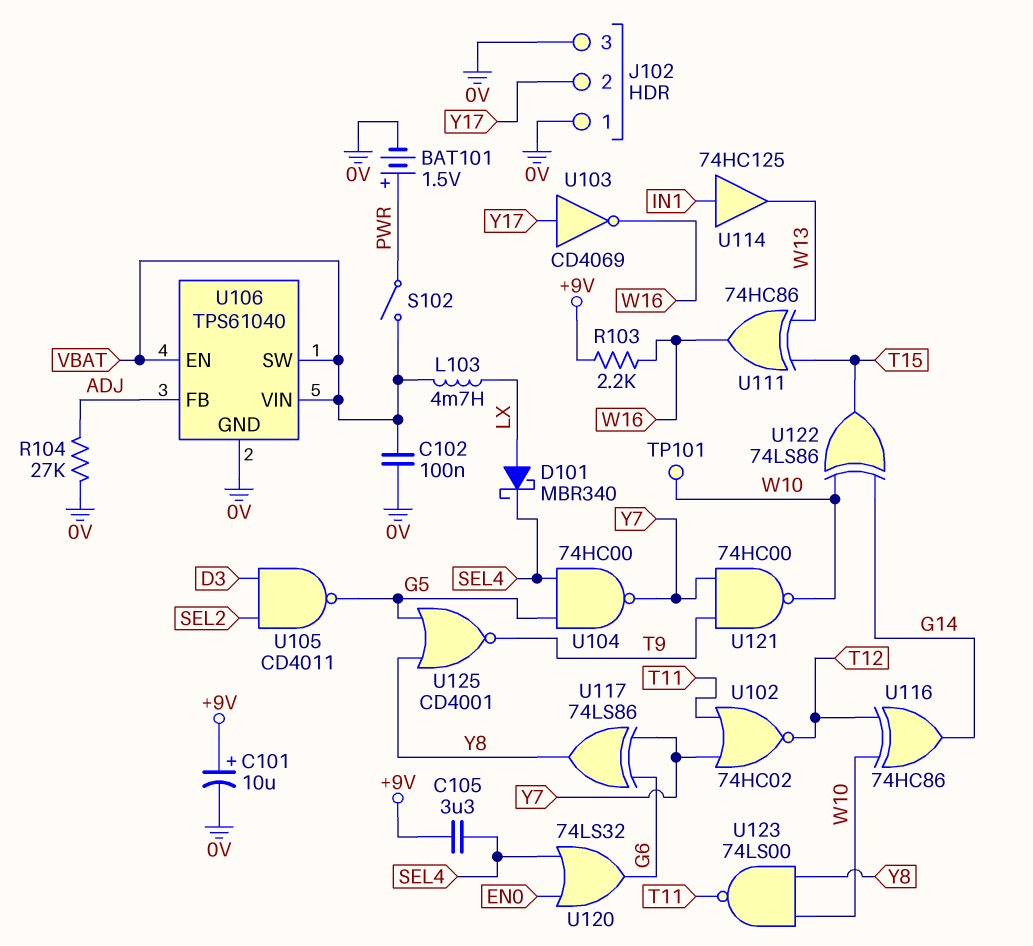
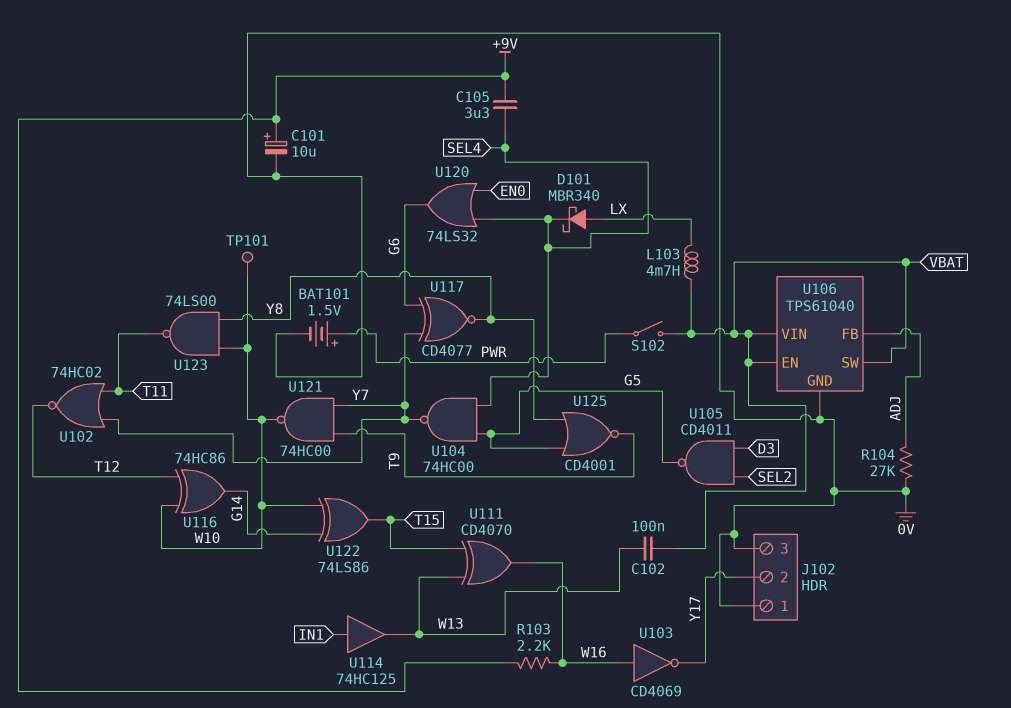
C102: 100nF (0V, VBAT) -> 100nF (VBAT, W13)
U103: NOT CD4069 (in Y17, out W16) -> NOT CD4069 (in W16, out Y17)
U111: XOR 74HC86 (in T15, in W13, out W16) -> XOR CD4070 (in T15, in W13, out W16)
U117: XOR 74LS86 (in G6, in Y7, out Y8) -> XNOR CD4077 (in G6, in Y7, out Y8)

